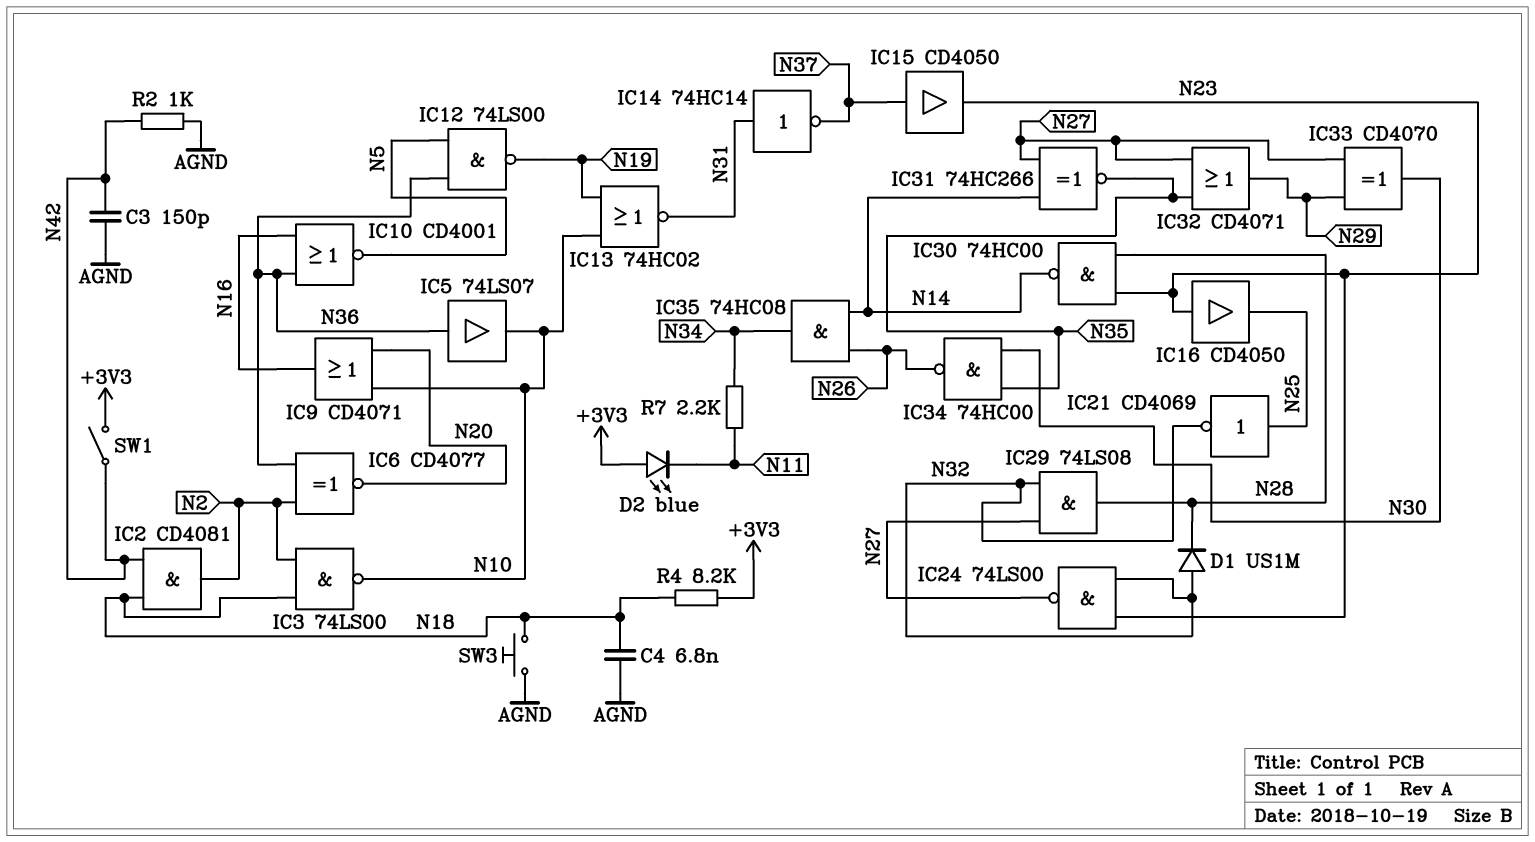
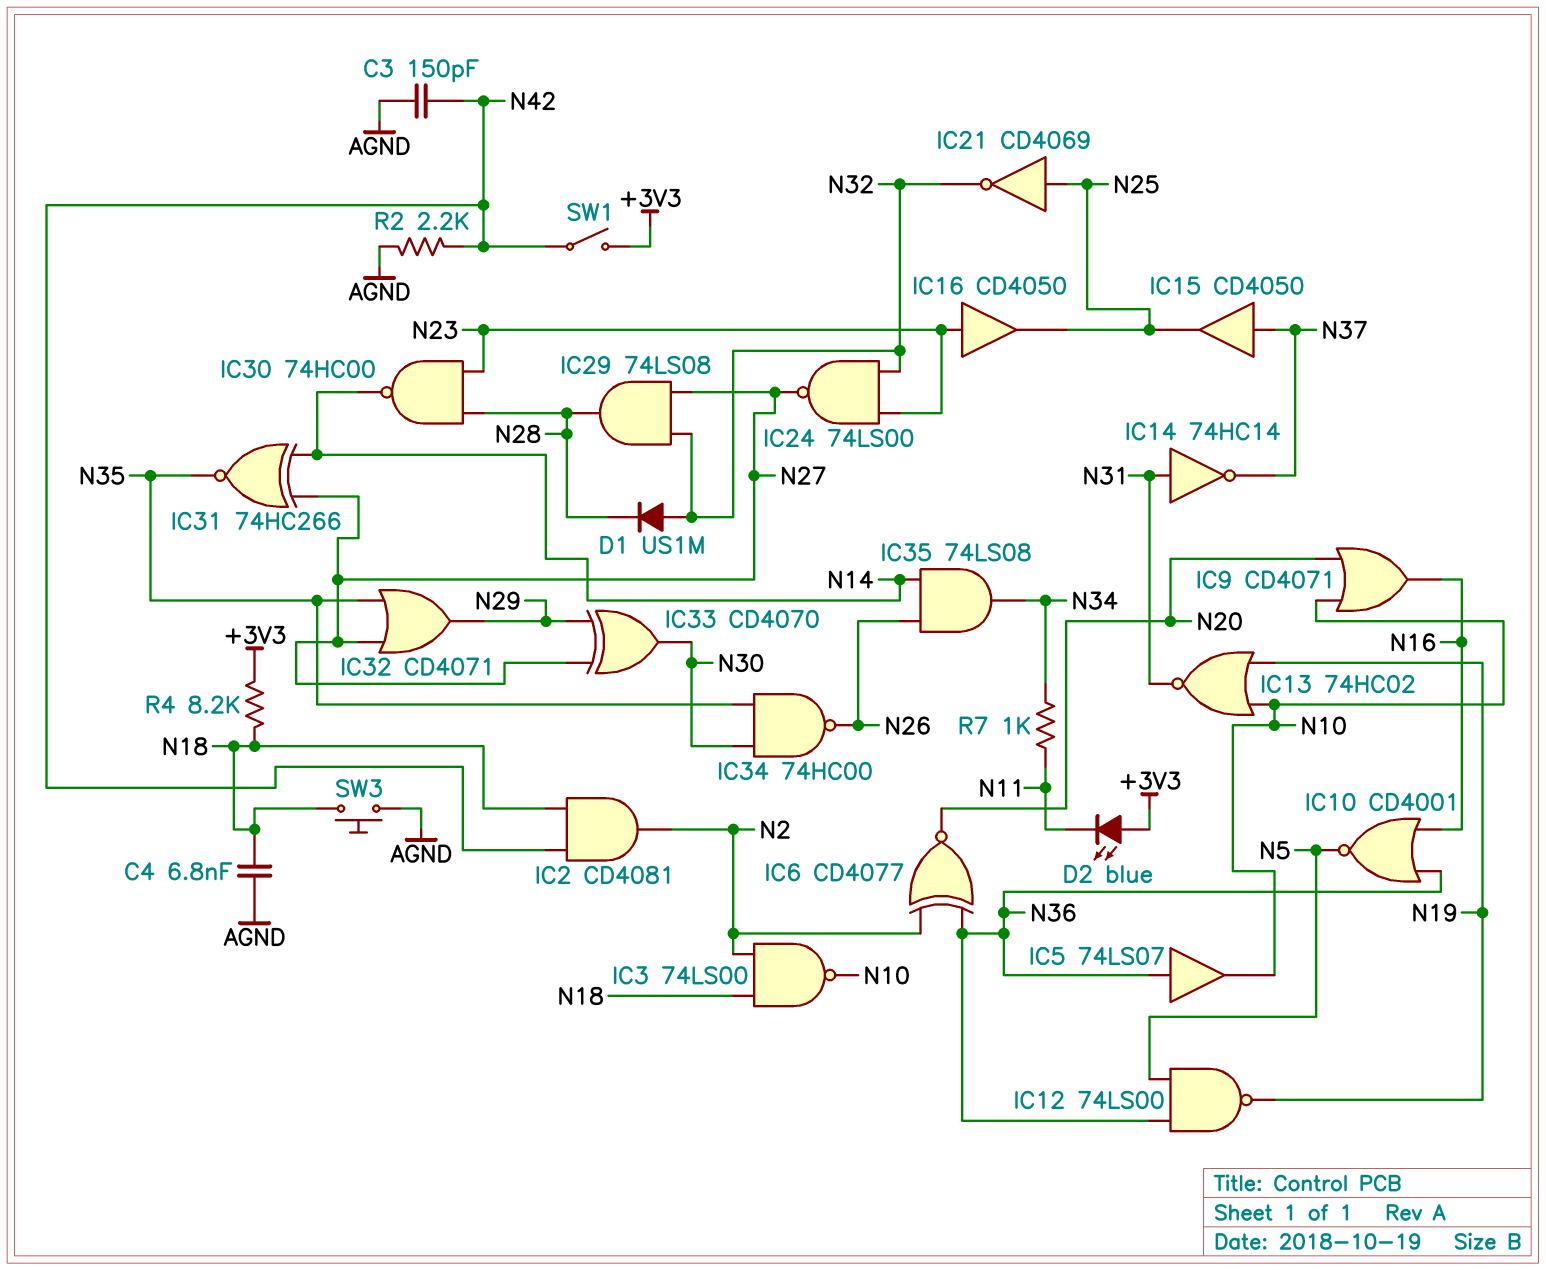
IC15: buffer CD4050 (in N37, out N23) -> buffer CD4050 (in N37, out N25)
IC35: AND 74HC08 (in N14, in N26, out N34) -> AND 74LS08 (in N14, in N26, out N34)
R2: 1k (AGND, N42) -> 2.2k (AGND, N42)
R7: 2.2k (N11, N34) -> 1k (N11, N34)

